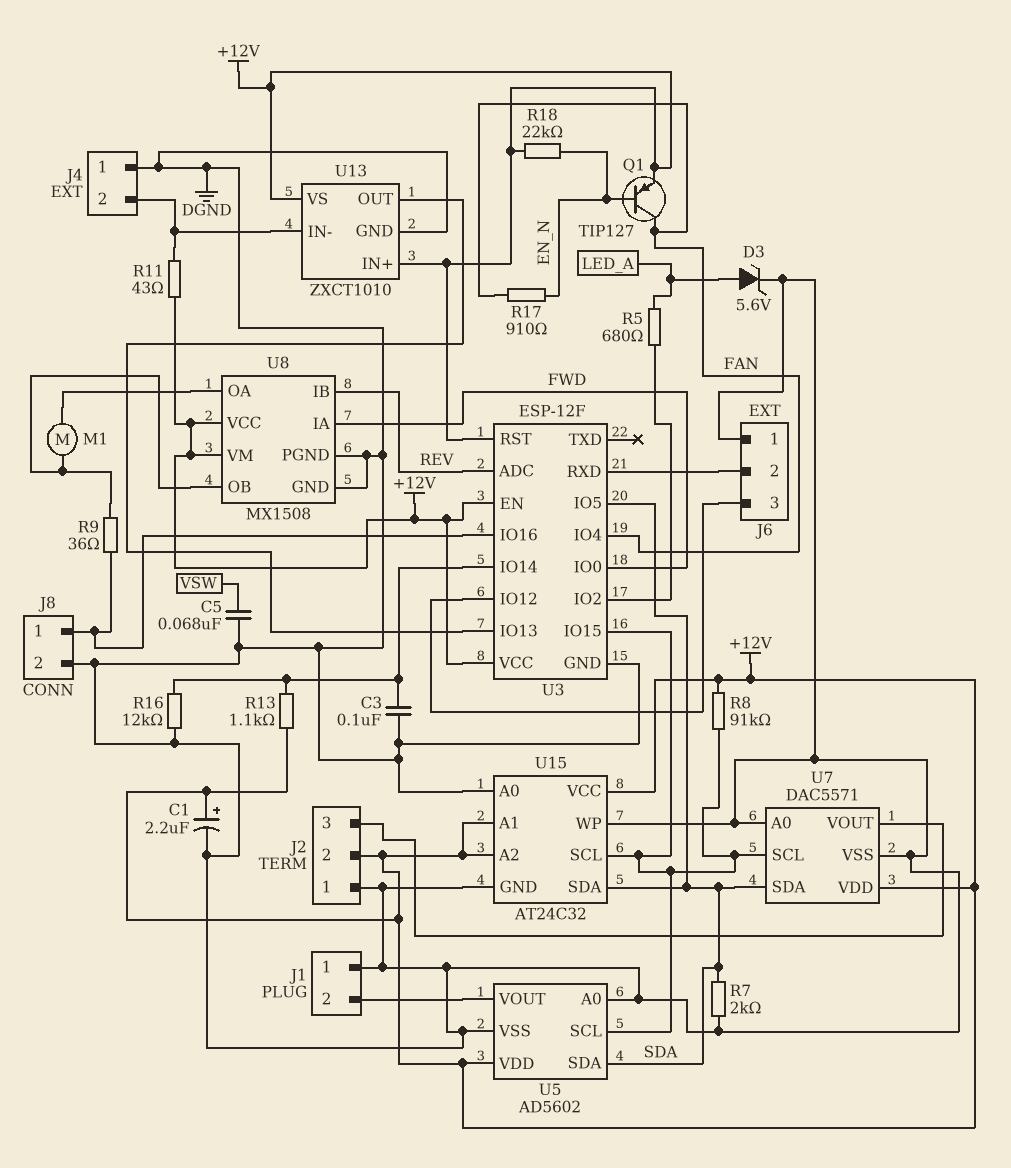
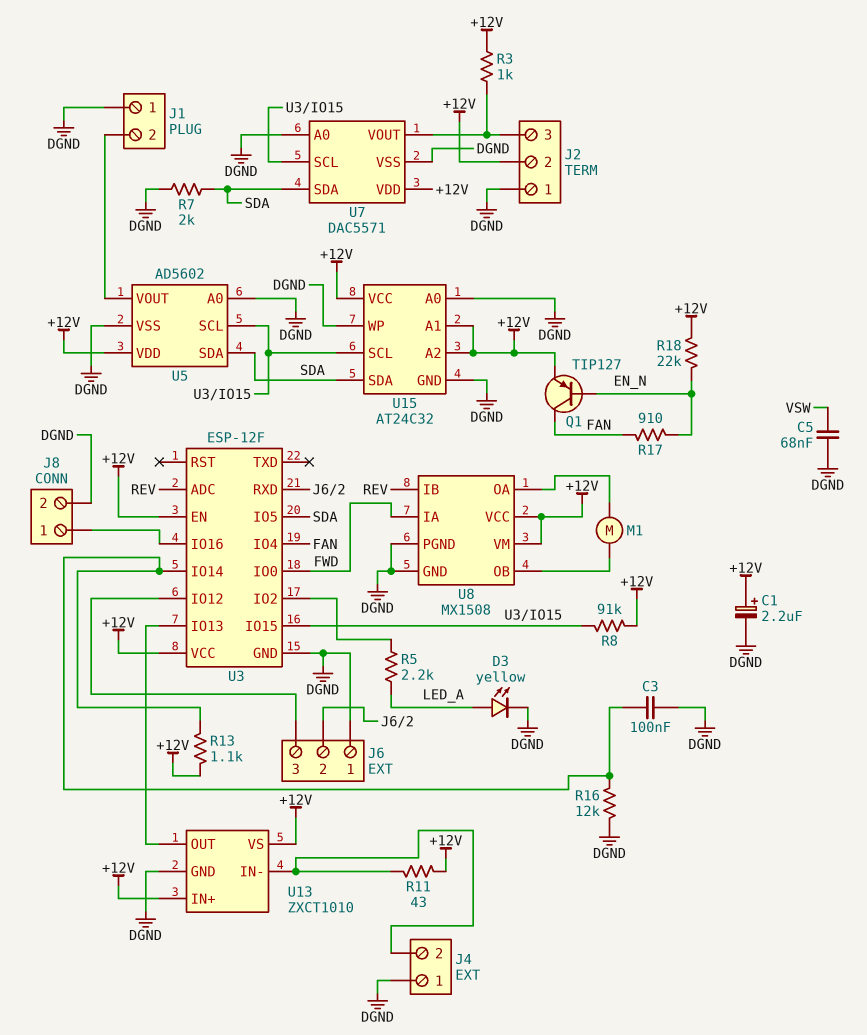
D3: zener 5.6V (A LED_A, K DGND) -> LED yellow (A LED_A, K DGND)
R3: none -> 1k (+12V, J2/3)
R5: 680 (LED_A, U3/IO2) -> 2.2k (LED_A, U3/IO2)
R9: 36 (J8/1, U8/OB) -> none
U3 pin RST: +12V -> none

